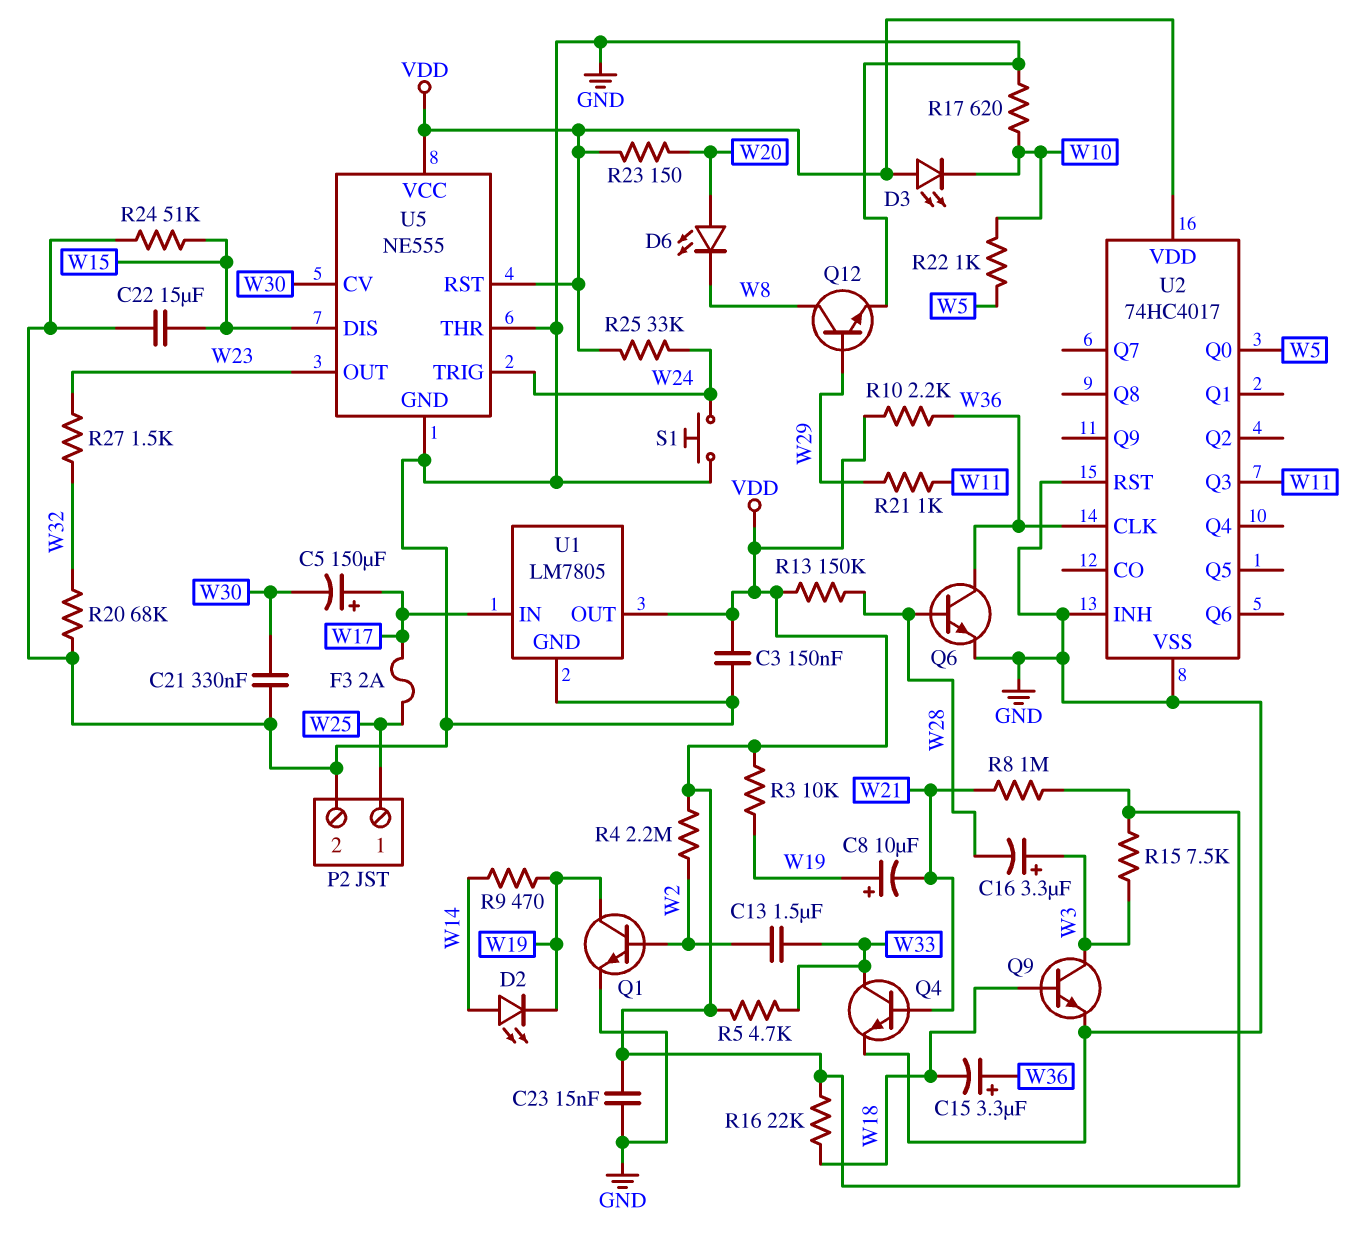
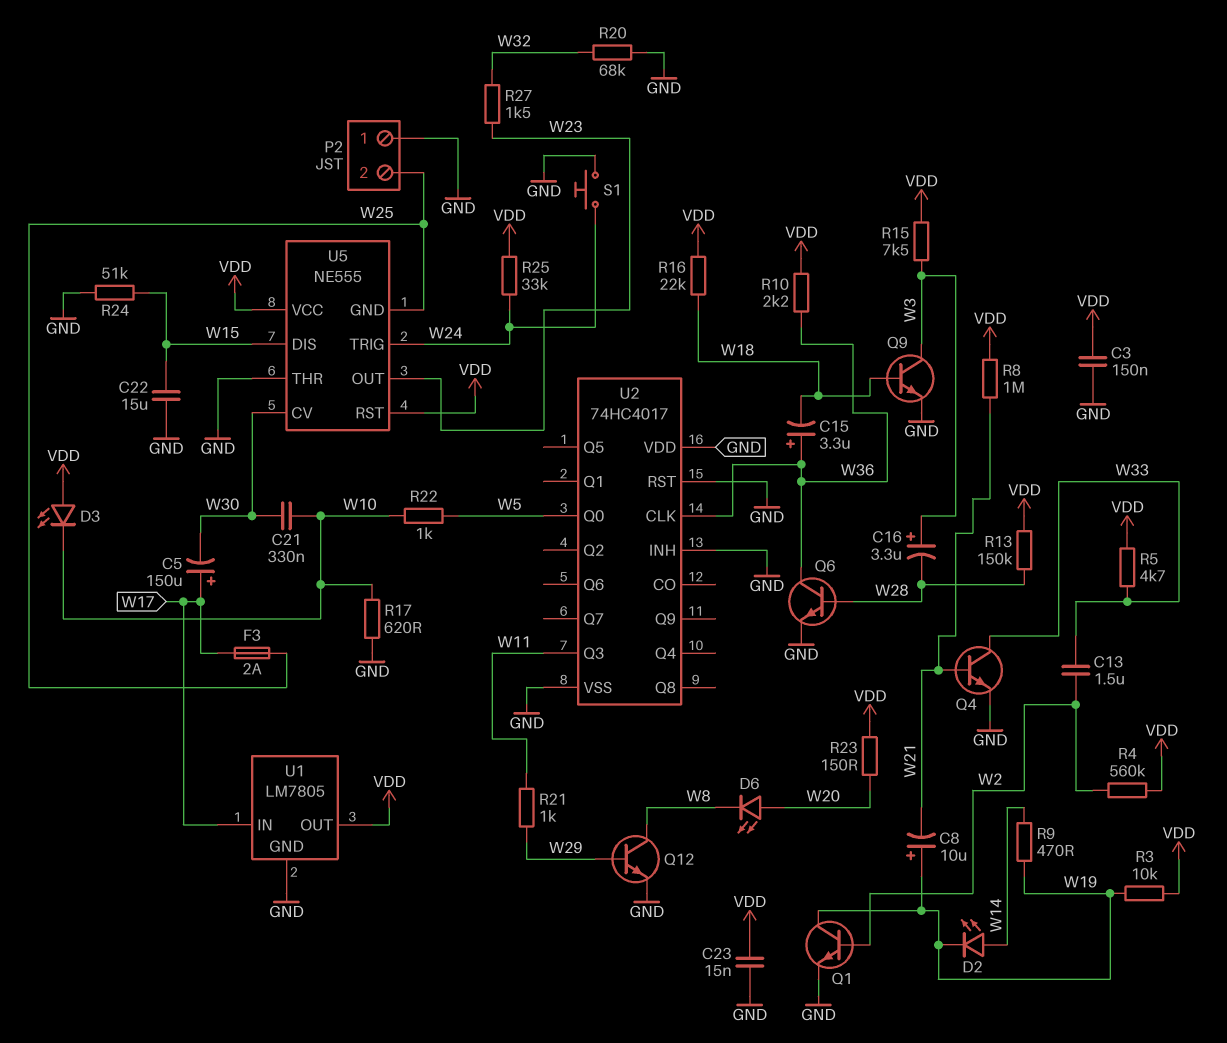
C21: 330nF (GND, W30) -> 330nF (W10, W30)
P2 pin 1: W25 -> GND
P2 pin 2: GND -> W25
R4: 2.2M (VDD, W2) -> 560k (VDD, W2)
U2 pin VDD: VDD -> GND
U5 pin GND: GND -> W25

